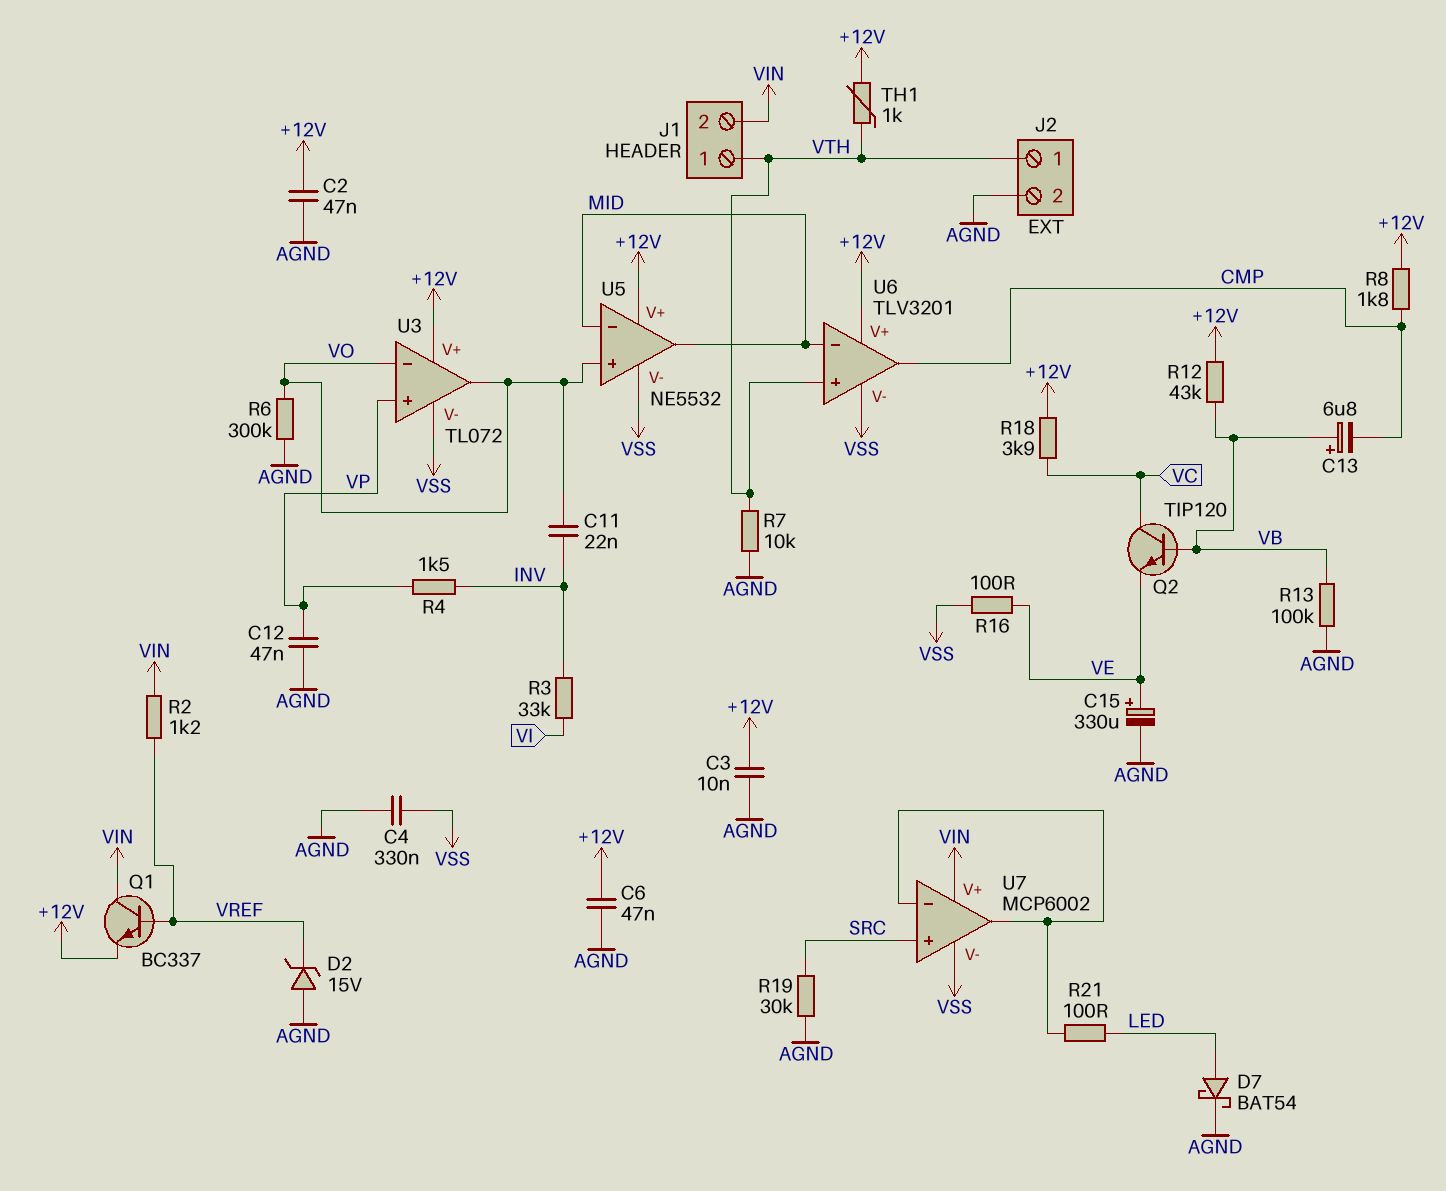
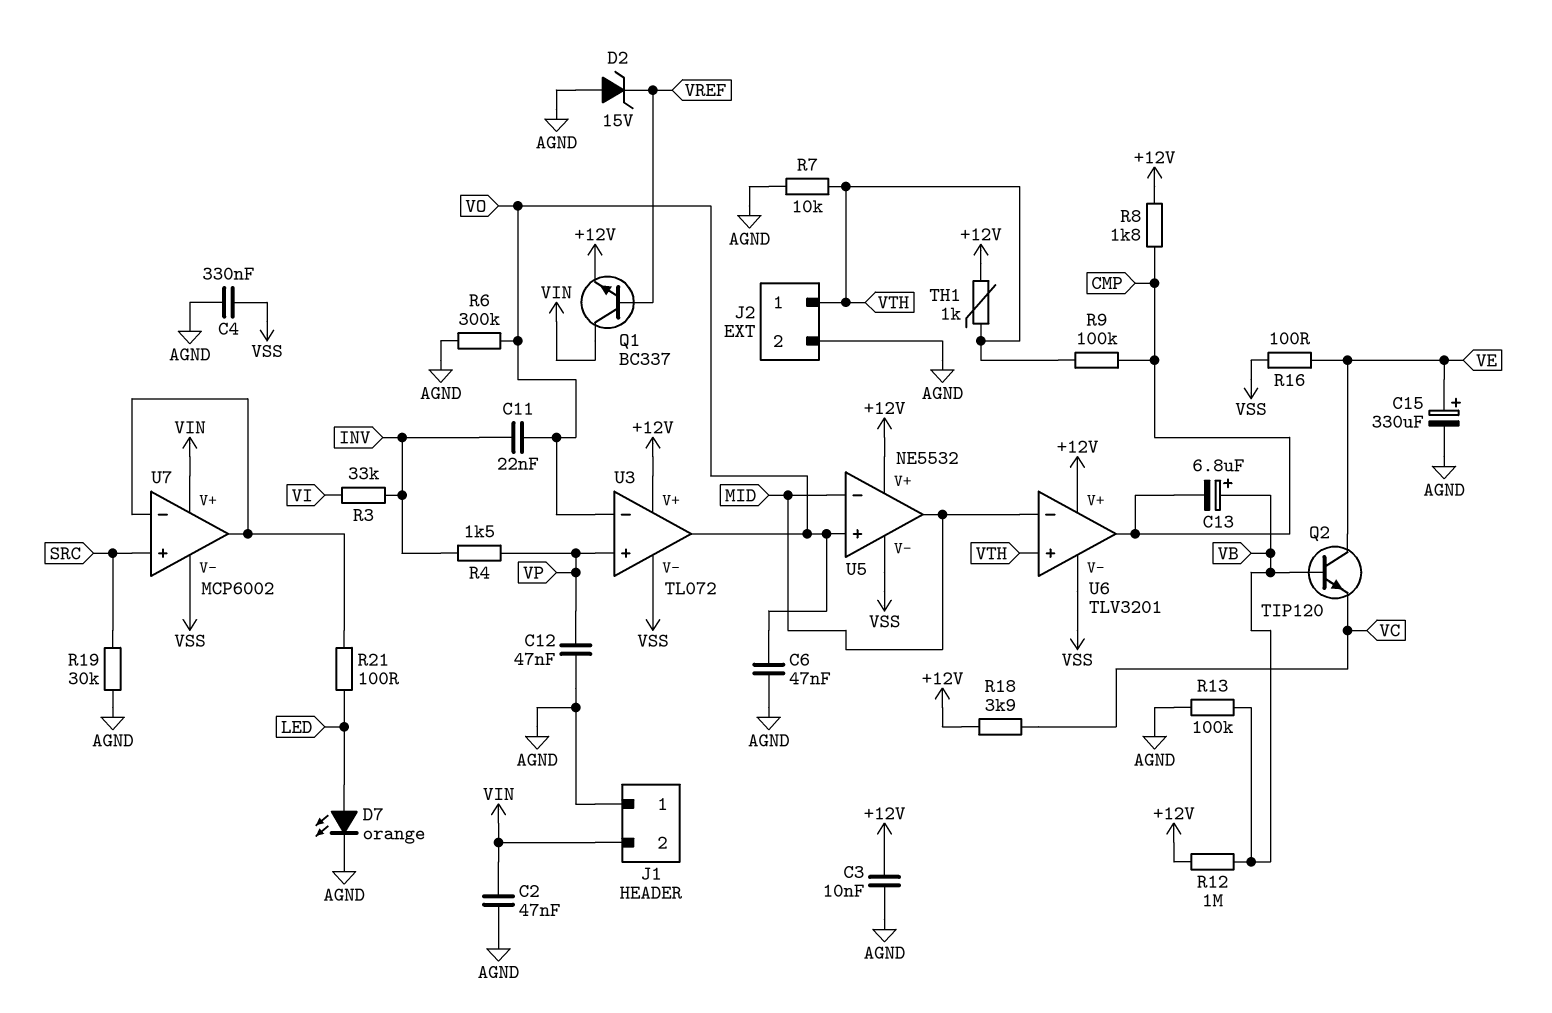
C2: 47nF (+12V, AGND) -> 47nF (AGND, VIN)
C6: 47nF (+12V, AGND) -> 47nF (AGND, VO)
D7: schottky BAT54 (A LED, K AGND) -> LED orange (A LED, K AGND)
J1 pin 1: VTH -> AGND
Q2: NPN TIP120 (B VB, C VC, E VE) -> NPN TIP120 (B VB, C VE, E VC)
R2: 1.2k (VIN, VREF) -> none
R9: none -> 100k (CMP, VTH)
R12: 43k (+12V, VB) -> 1M (+12V, VB)

